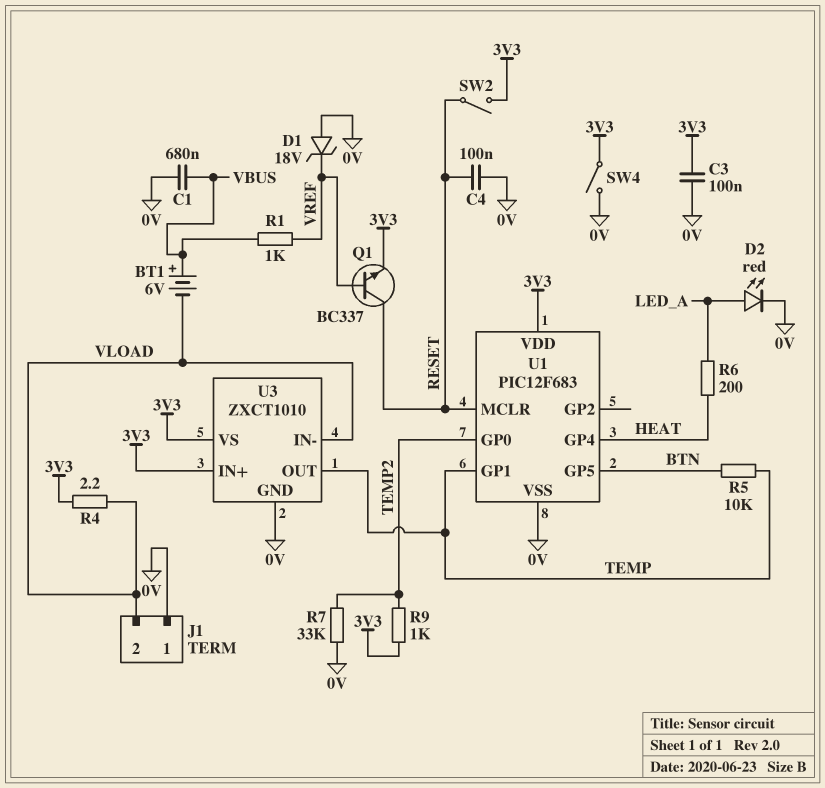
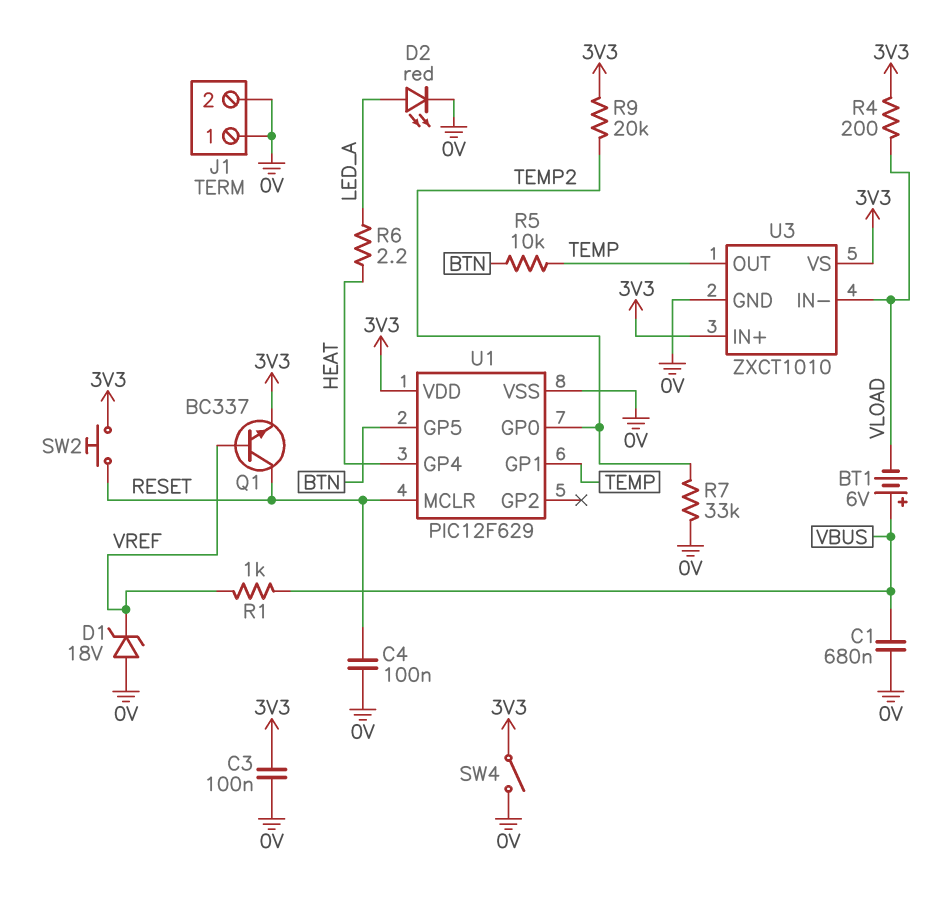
J1 pin 2: VLOAD -> 0V
R4: 2.2 (3V3, VLOAD) -> 200 (3V3, VLOAD)
R6: 200 (HEAT, LED_A) -> 2.2 (HEAT, LED_A)
R9: 1k (3V3, TEMP2) -> 20k (3V3, TEMP2)
SW2: switch (3V3, RESET) -> button (3V3, RESET)
U1: PIC12F683 -> PIC12F629

